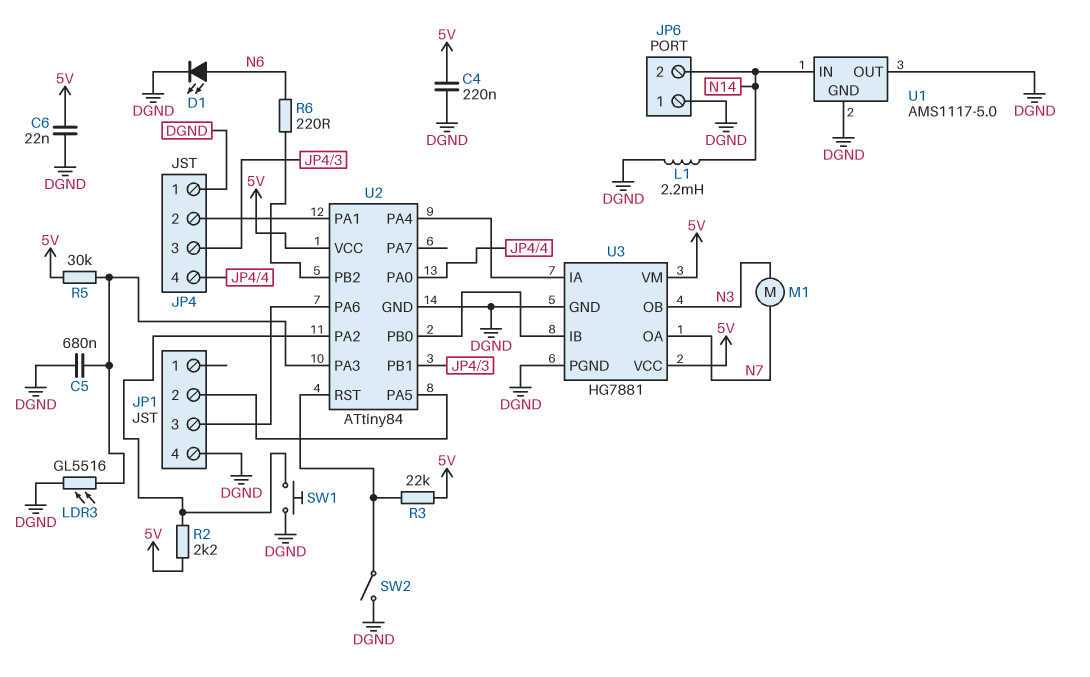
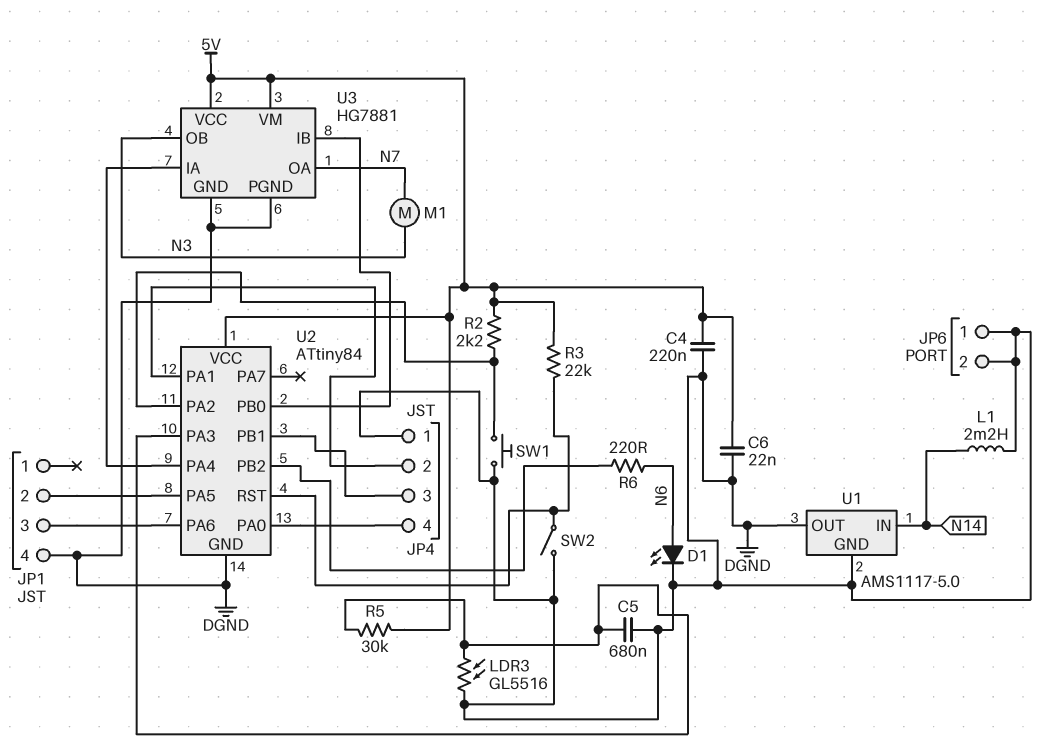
JP6 pin 2: N14 -> DGND

